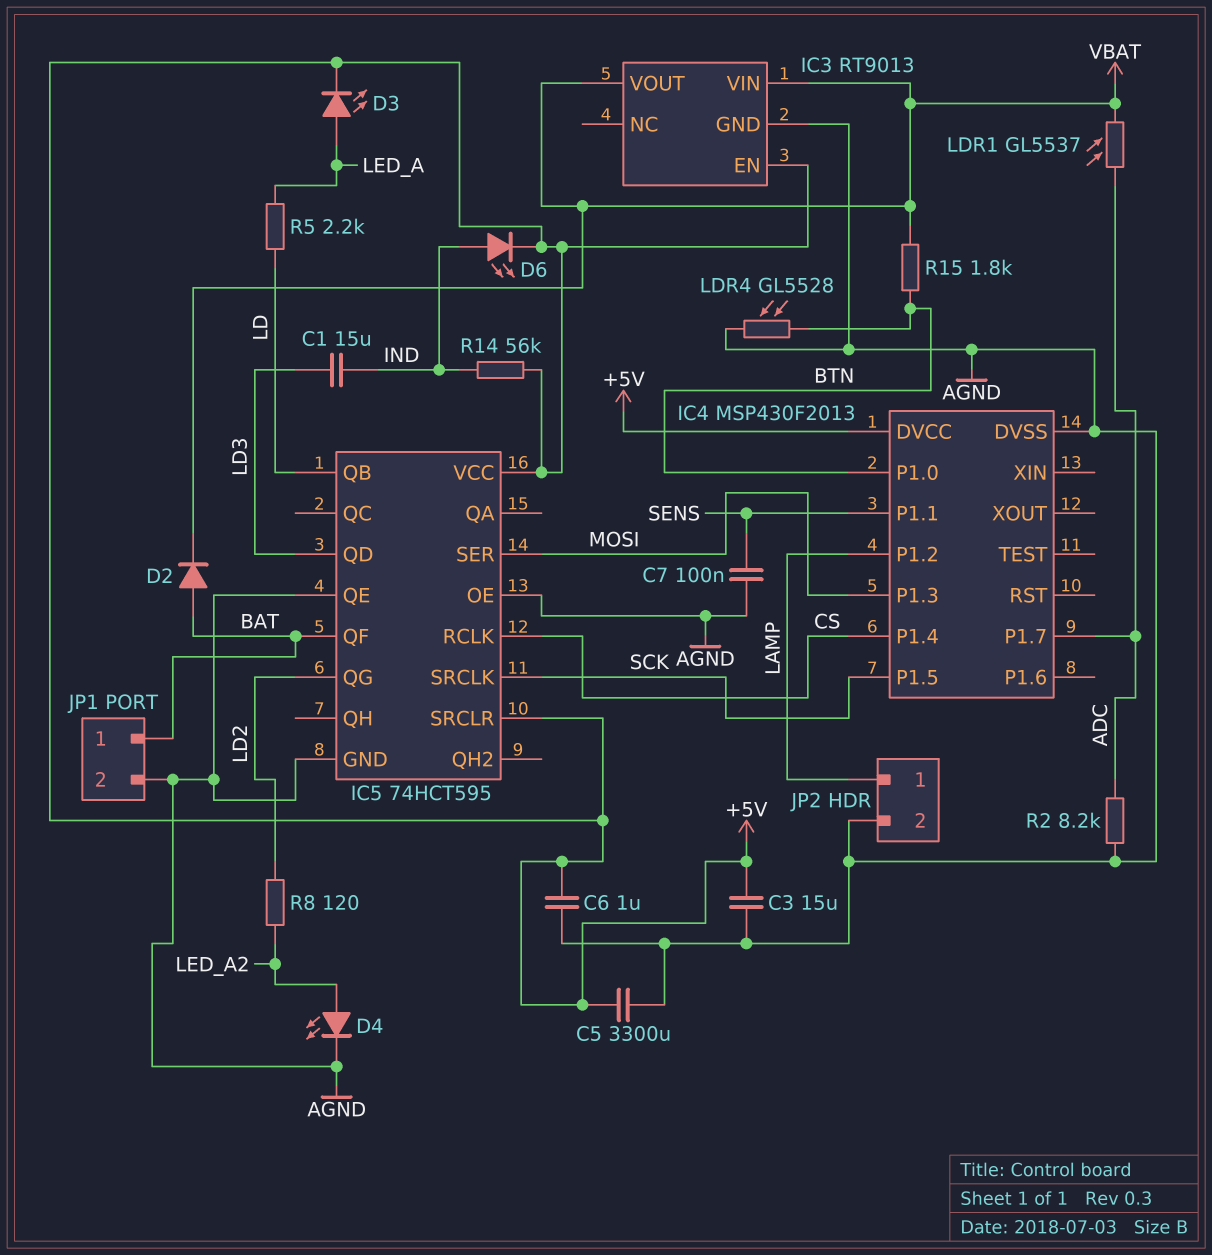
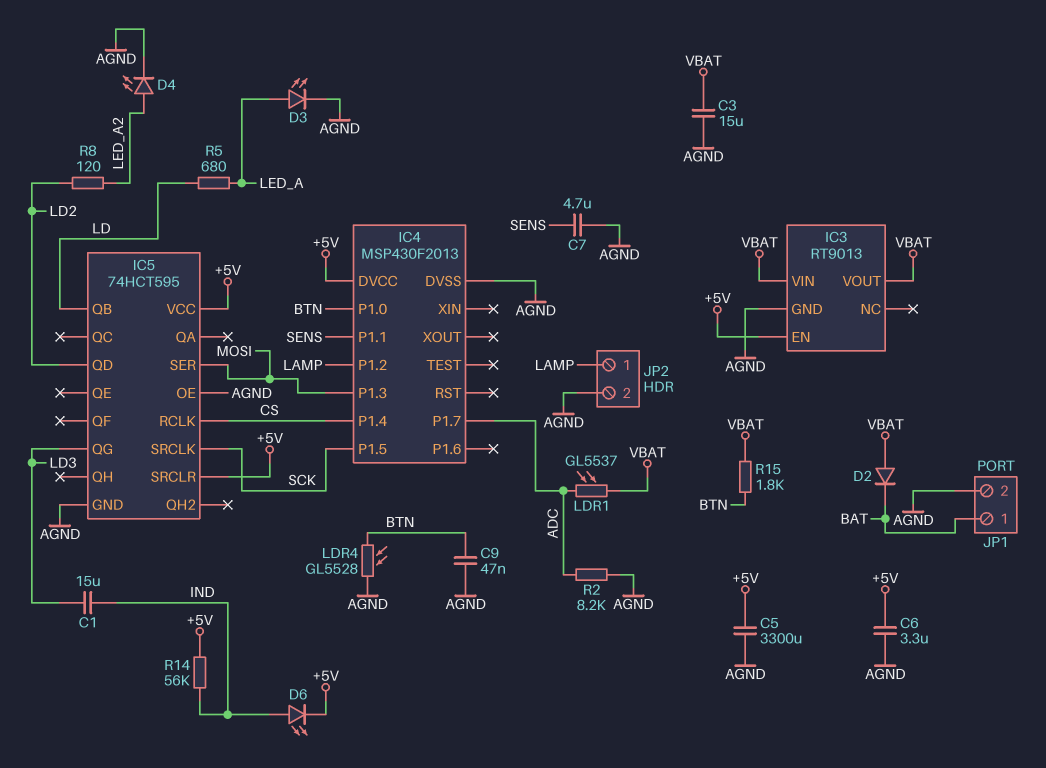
C3: 15uF (+5V, AGND) -> 15uF (AGND, VBAT)
C6: 1uF (+5V, AGND) -> 3.3uF (+5V, AGND)
C7: 100nF (AGND, SENS) -> 4.7uF (AGND, SENS)
C9: none -> 47nF (AGND, BTN)
D2: diode (A BAT, K VBAT) -> diode (A VBAT, K BAT)
D3: LED (A LED_A, K +5V) -> LED (A LED_A, K AGND)
IC5 pin QD: LD3 -> LD2
IC5 pin QE: AGND -> none
IC5 pin QF: BAT -> none
IC5 pin QG: LD2 -> LD3
R5: 2.2k (LD, LED_A) -> 680 (LD, LED_A)

